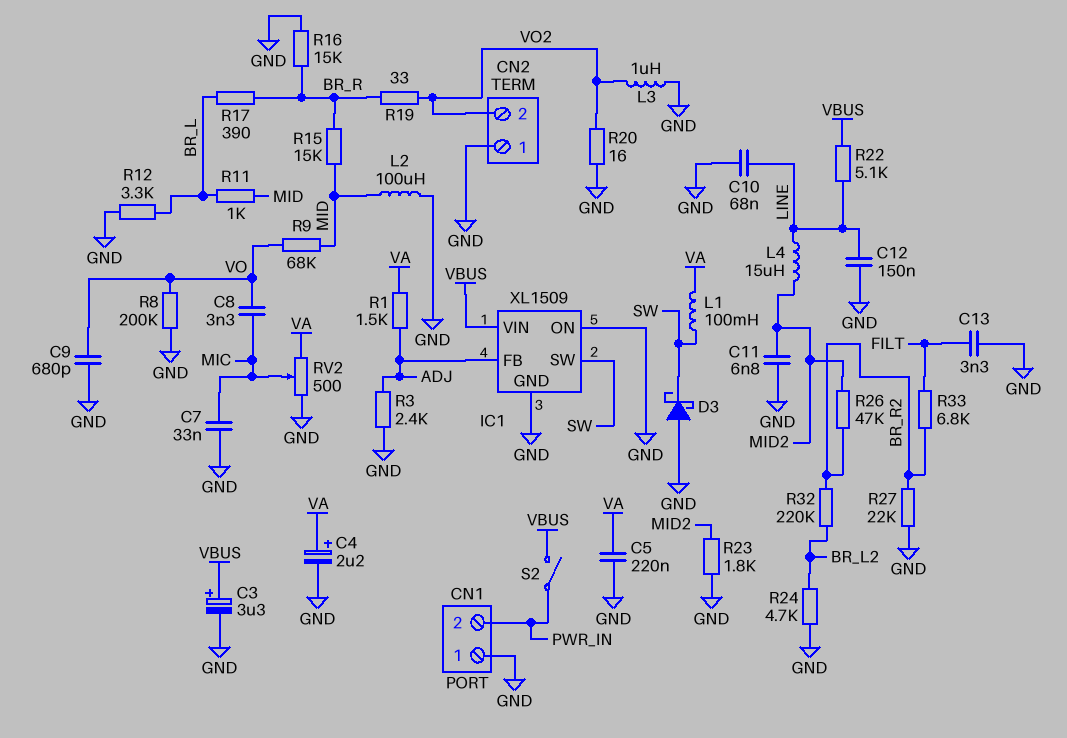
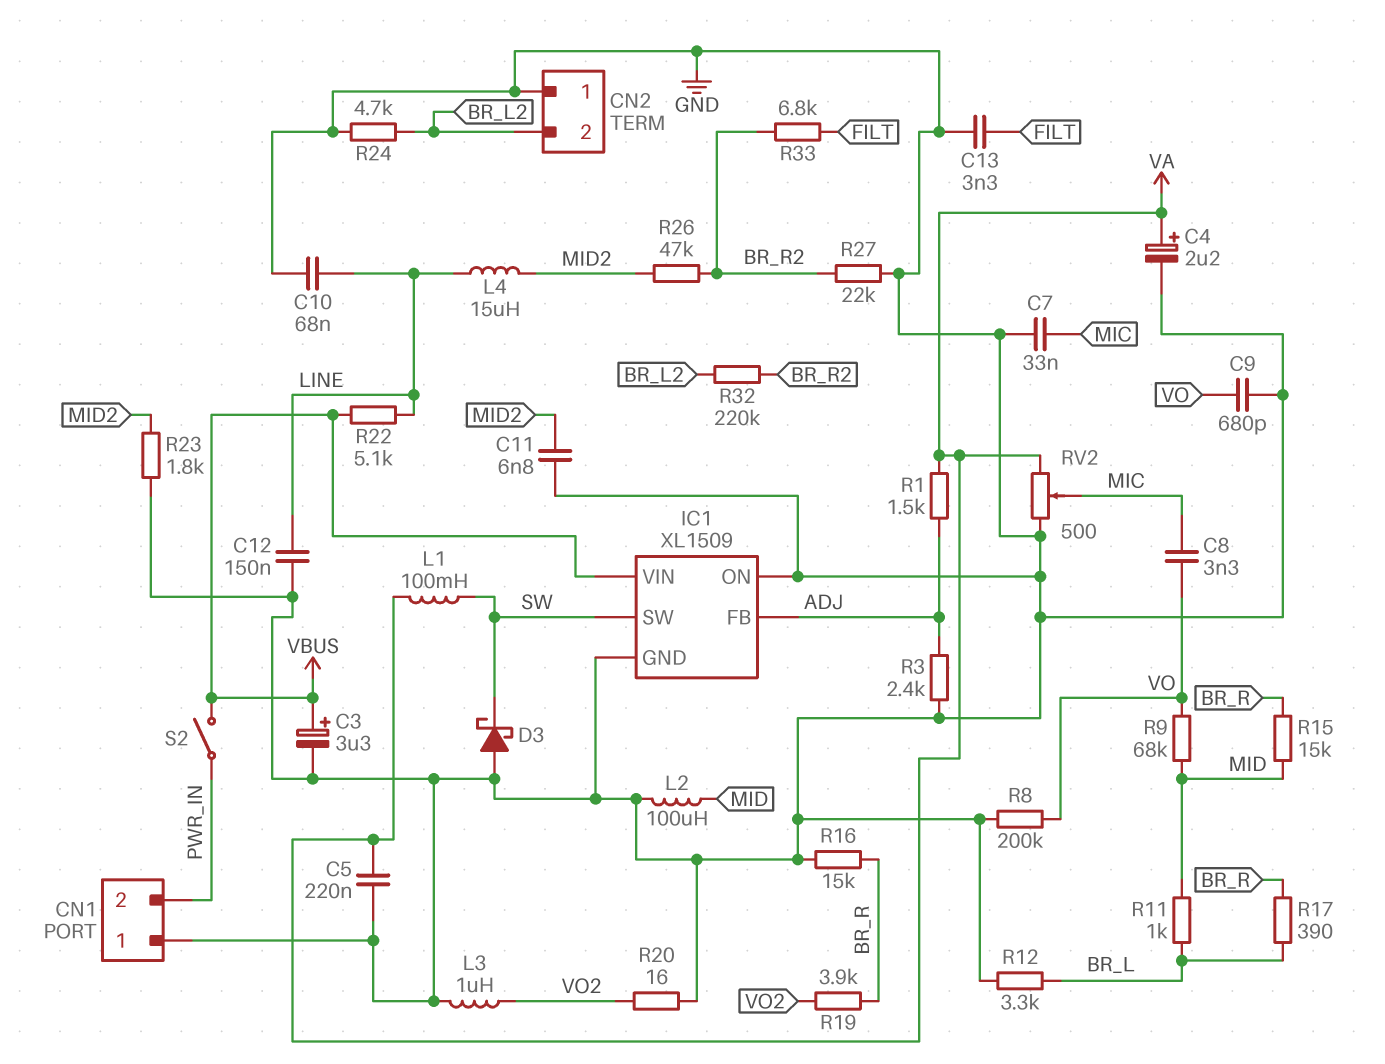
CN2 pin 2: VO2 -> BR_L2
R19: 33 (BR_R, VO2) -> 3.9k (BR_R, VO2)

